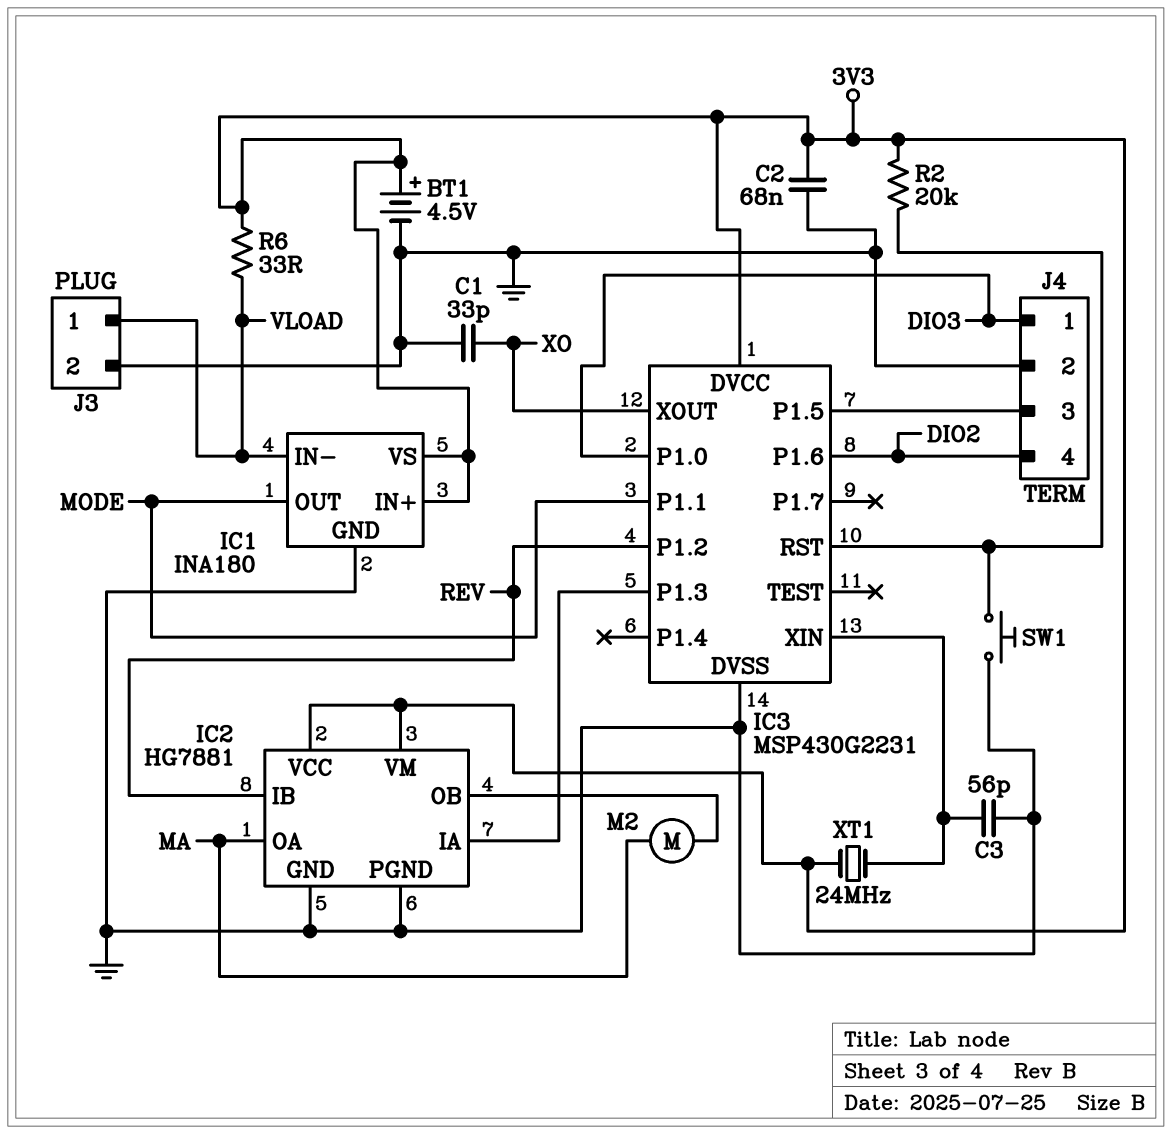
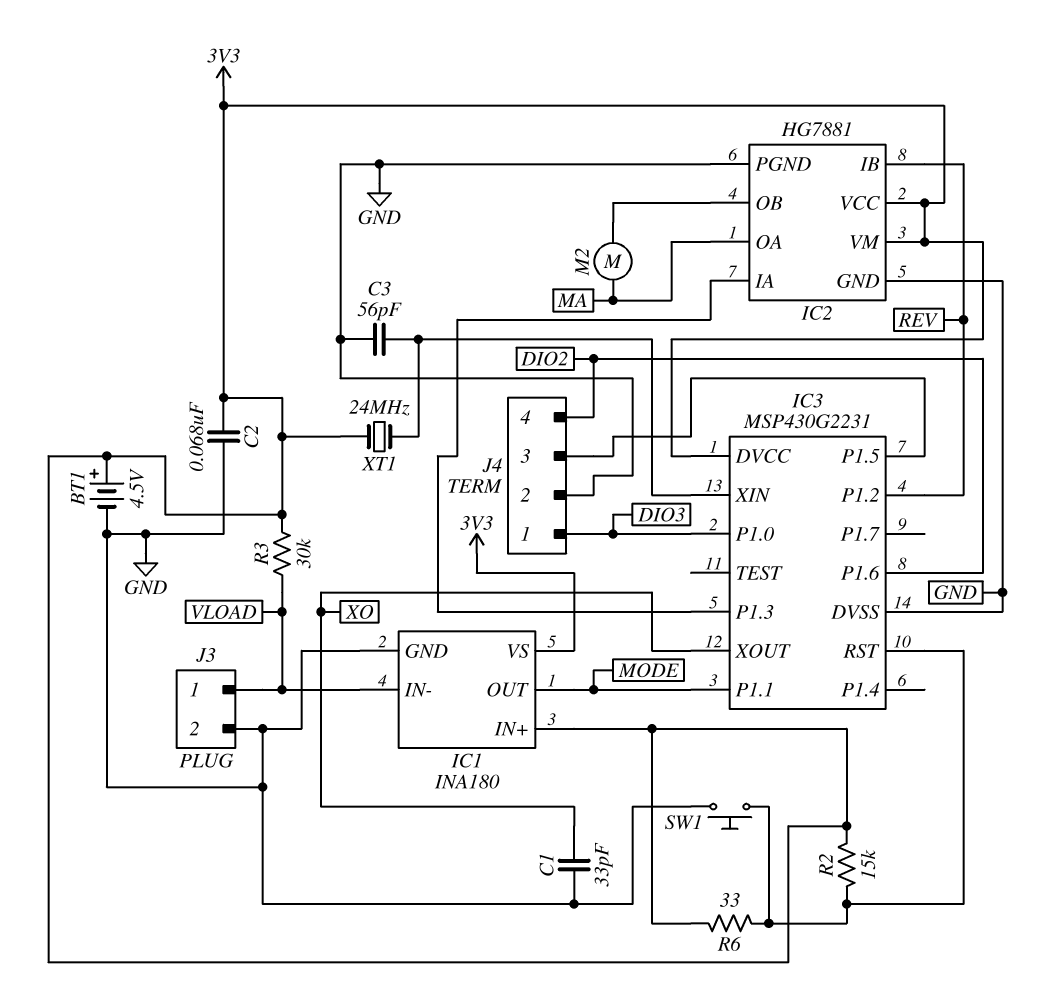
R2: 20k (3V3, IC3/RST) -> 15k (3V3, IC3/RST)
R3: none -> 30k (3V3, VLOAD)
R6: 33 (3V3, VLOAD) -> 33 (3V3, IC3/RST)

